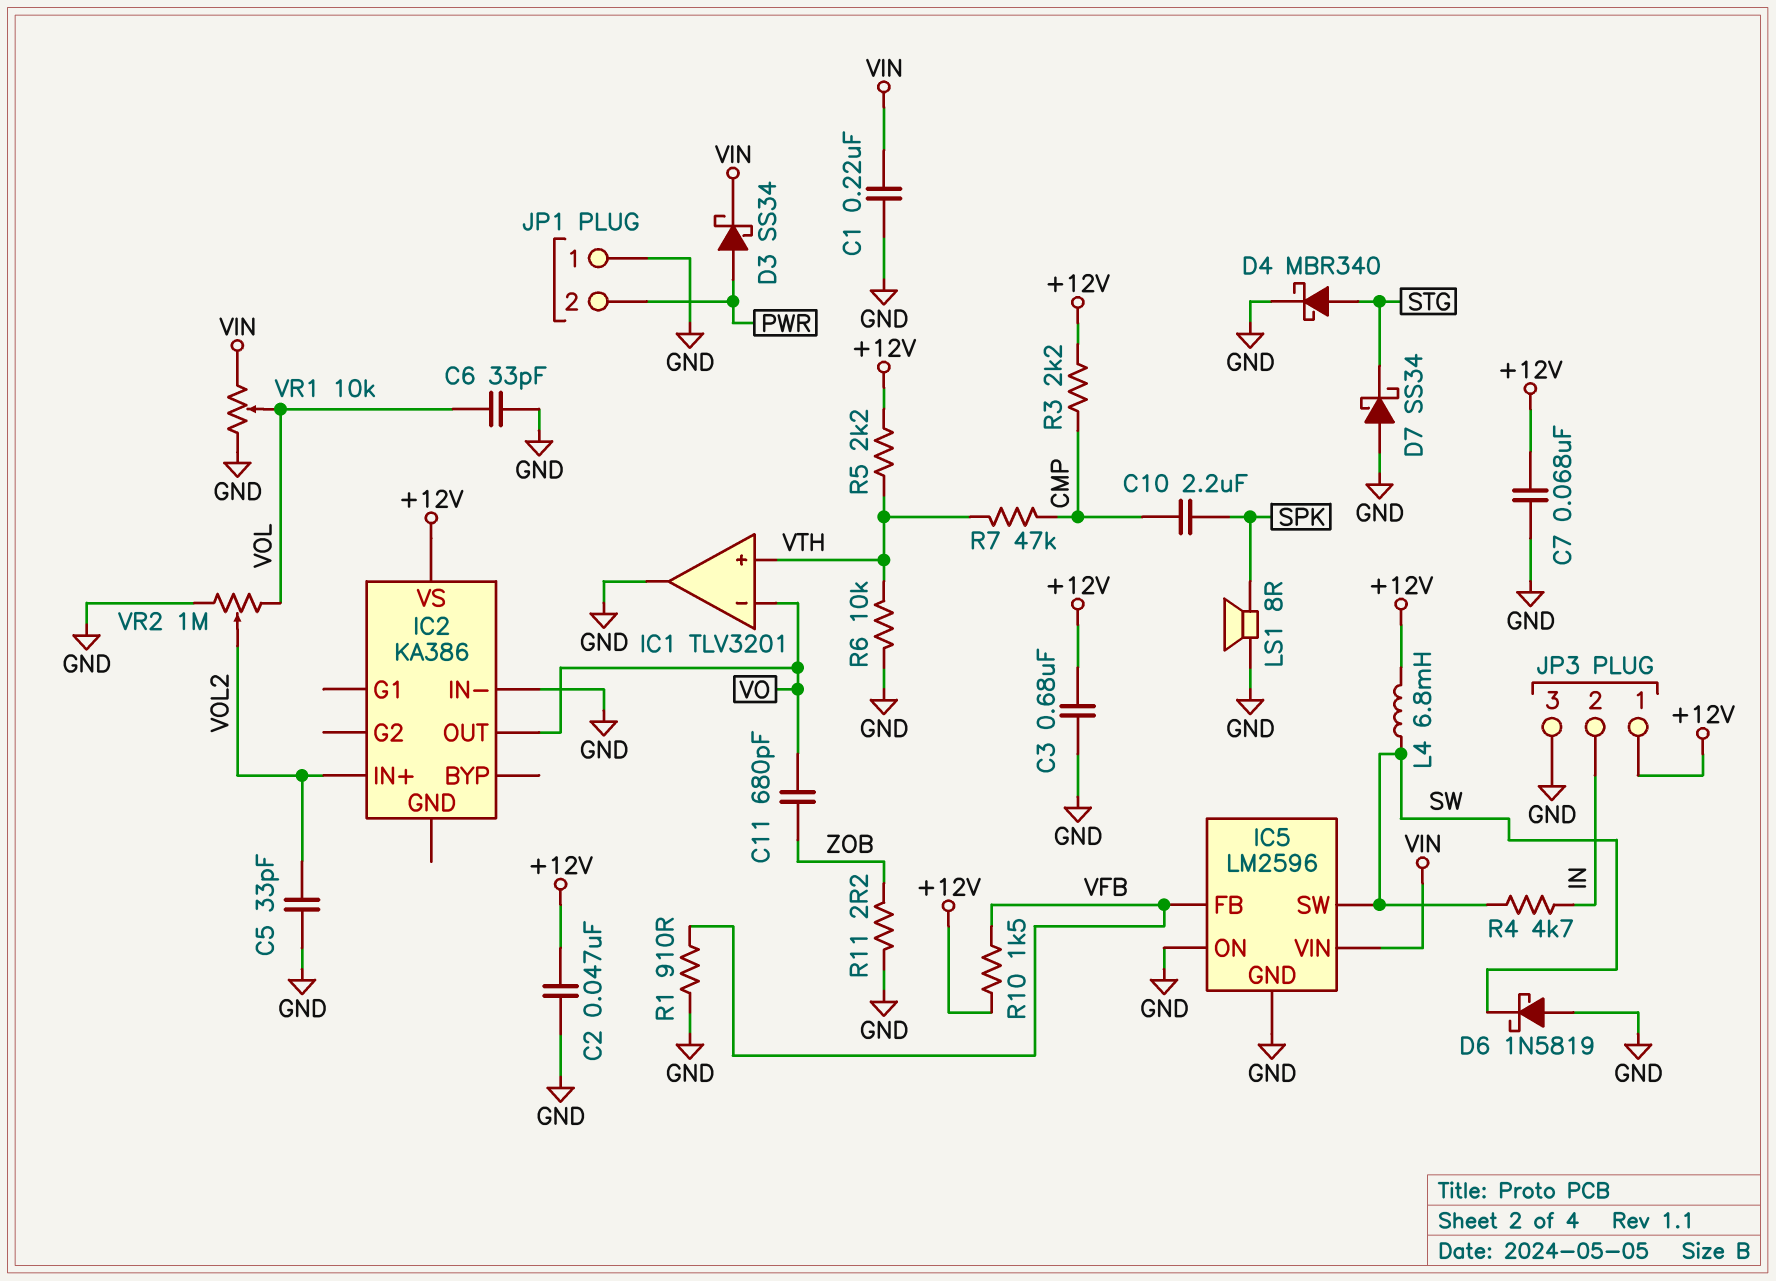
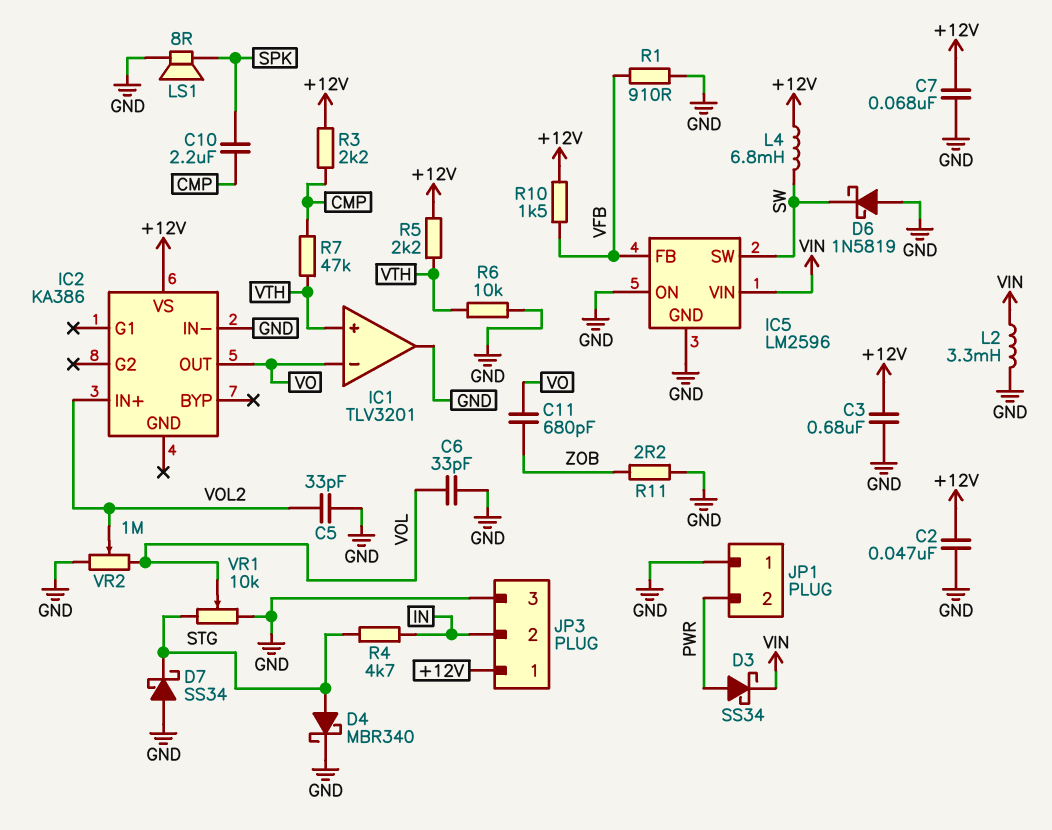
C1: 220nF (GND, VIN) -> none
L2: none -> 3.3mH (GND, VIN)
R4: 4.7k (IN, SW) -> 4.7k (IN, STG)
VR1: 10k (GND, VIN, wiper VOL) -> 10k (GND, STG, wiper VOL)

